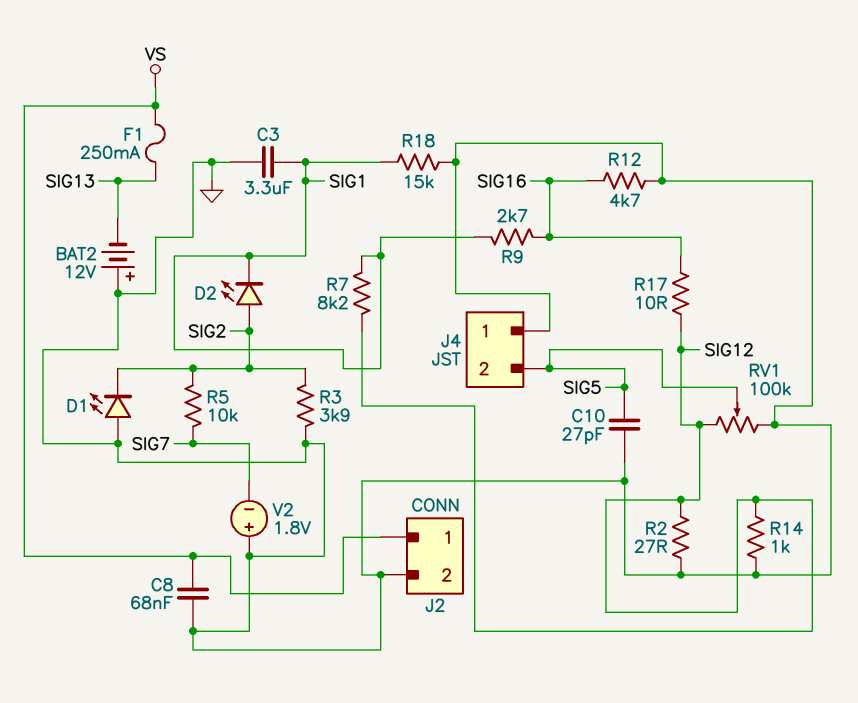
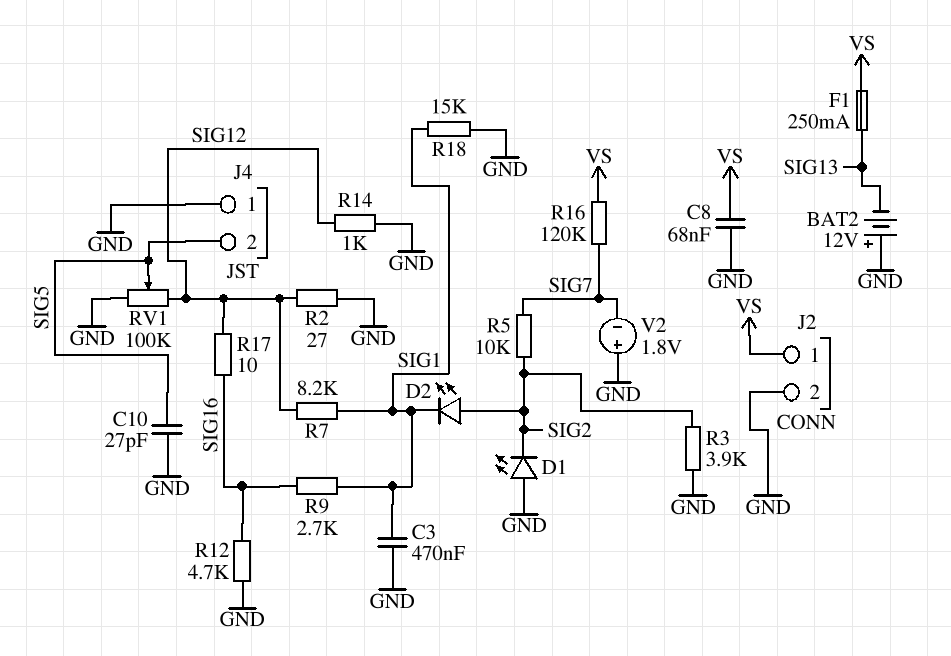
C3: 3.3uF (GND, SIG1) -> 470nF (GND, SIG1)
R16: none -> 120k (SIG7, VS)

